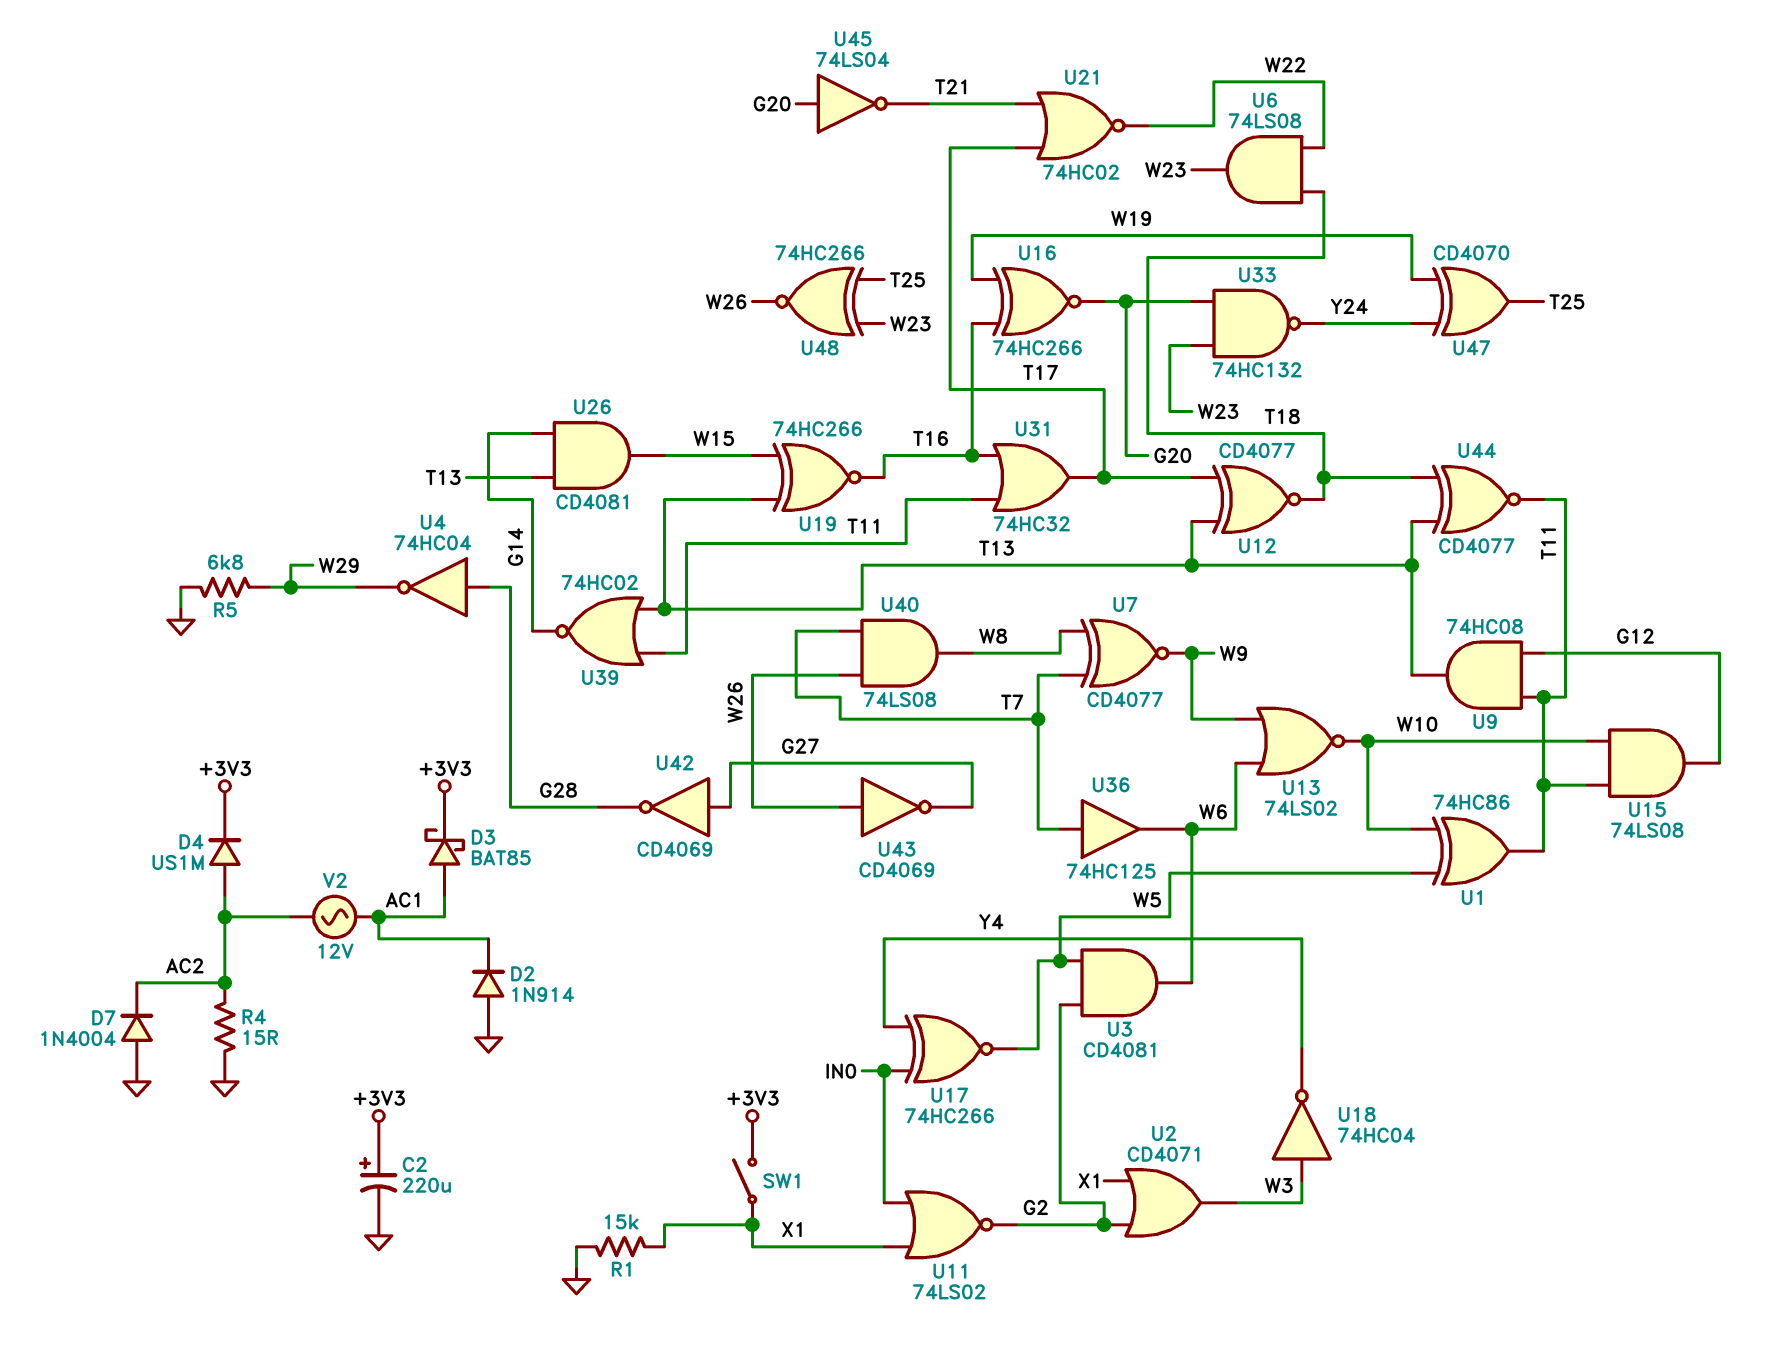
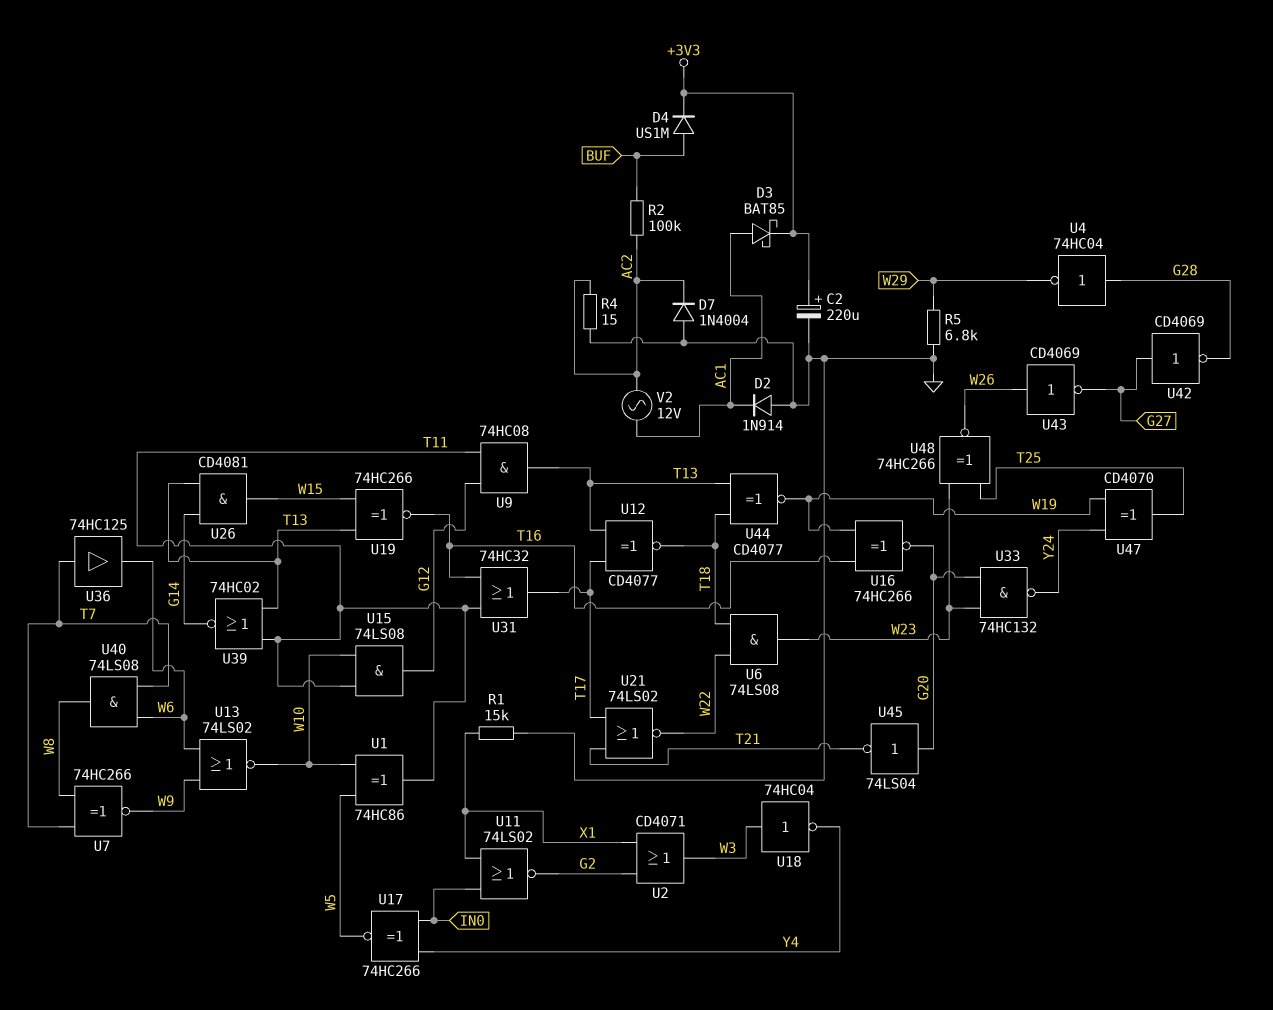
D4: diode US1M (A AC2, K +3V3) -> diode US1M (A BUF, K +3V3)
R2: none -> 100k (AC2, BUF)
SW1: switch (+3V3, X1) -> none
U3: AND CD4081 (in G2, in W5, out W6) -> none
U7: XNOR CD4077 (in T7, in W8, out W9) -> XNOR 74HC266 (in T7, in W8, out W9)
U21: NOR 74HC02 (in T17, in T21, out W22) -> NOR 74LS02 (in T17, in T21, out W22)
U40: AND 74LS08 (in T7, in W26, out W8) -> AND 74LS08 (in T7, in W6, out W8)
U44: XNOR CD4077 (in T13, in T18, out T11) -> XNOR CD4077 (in T13, in T18, out W19)

